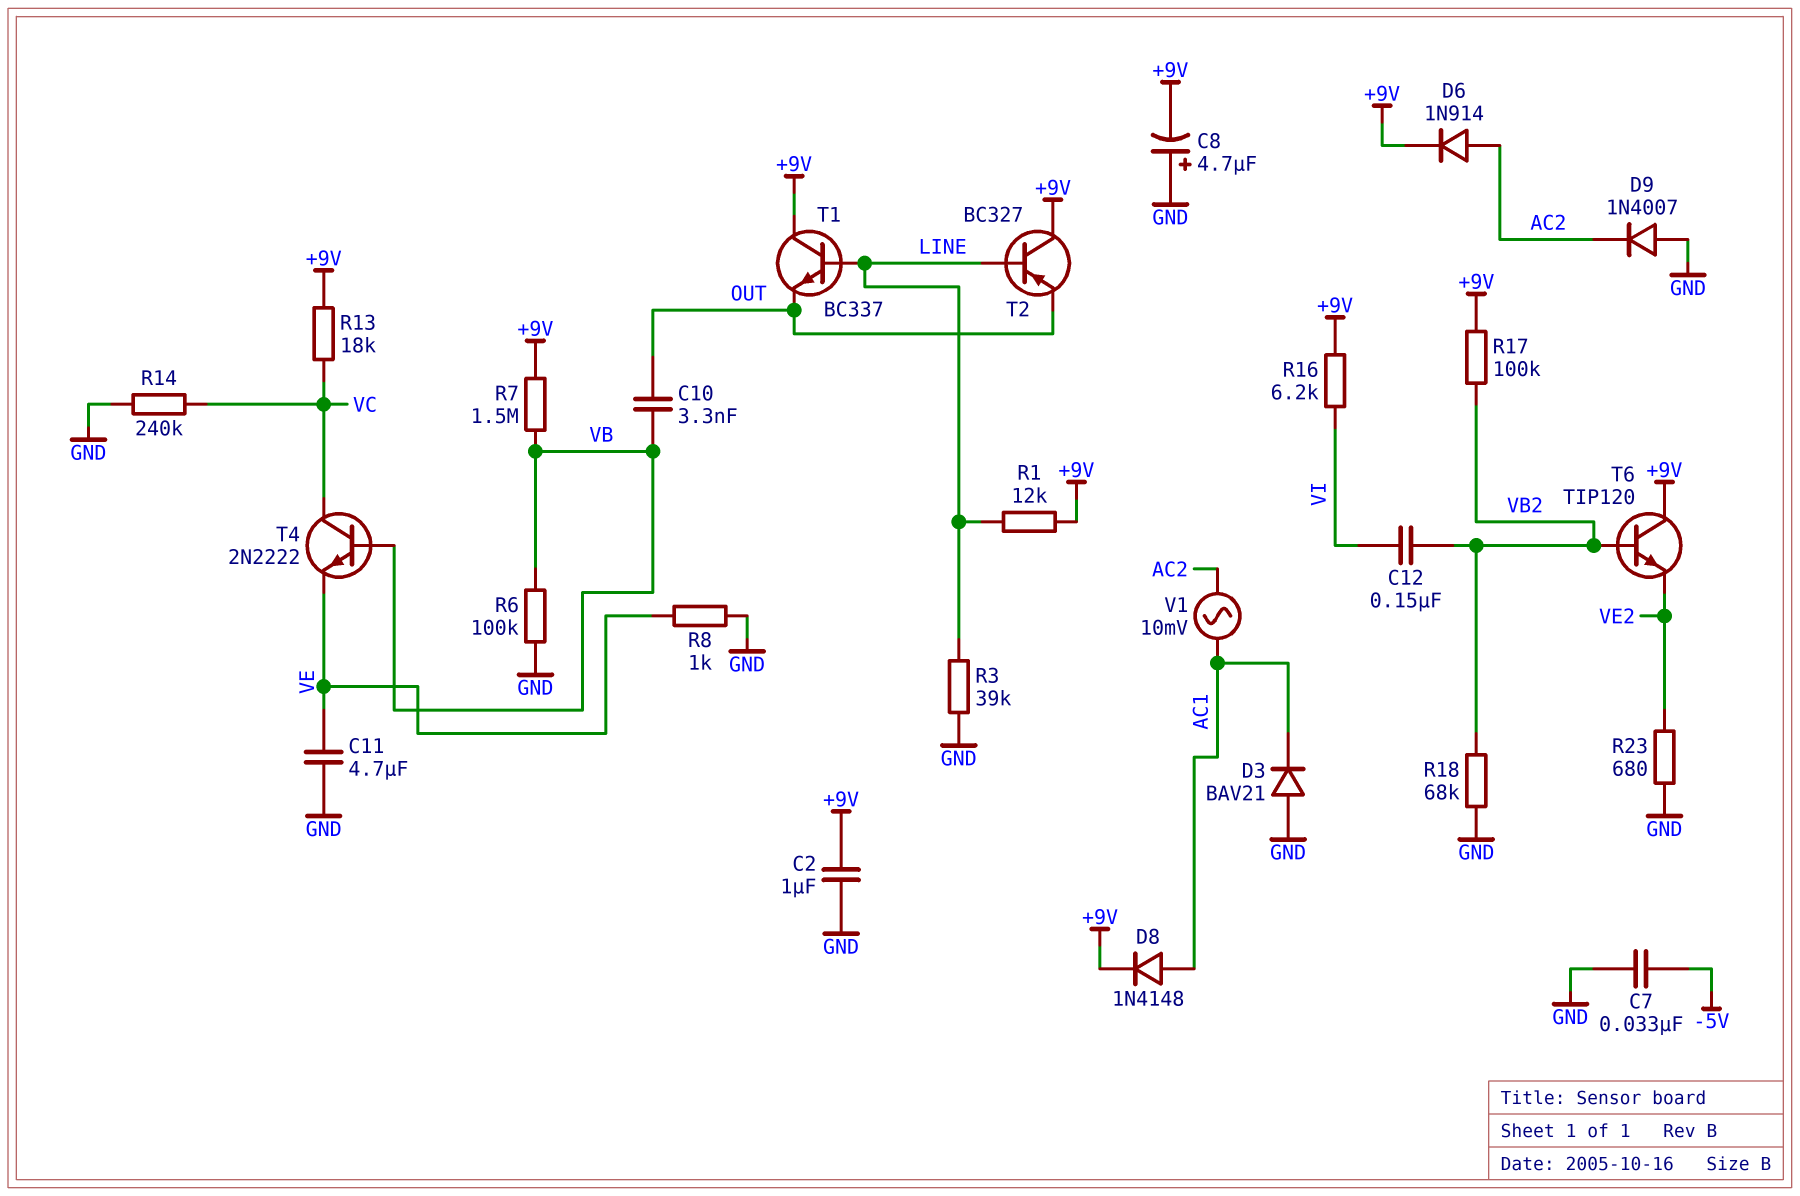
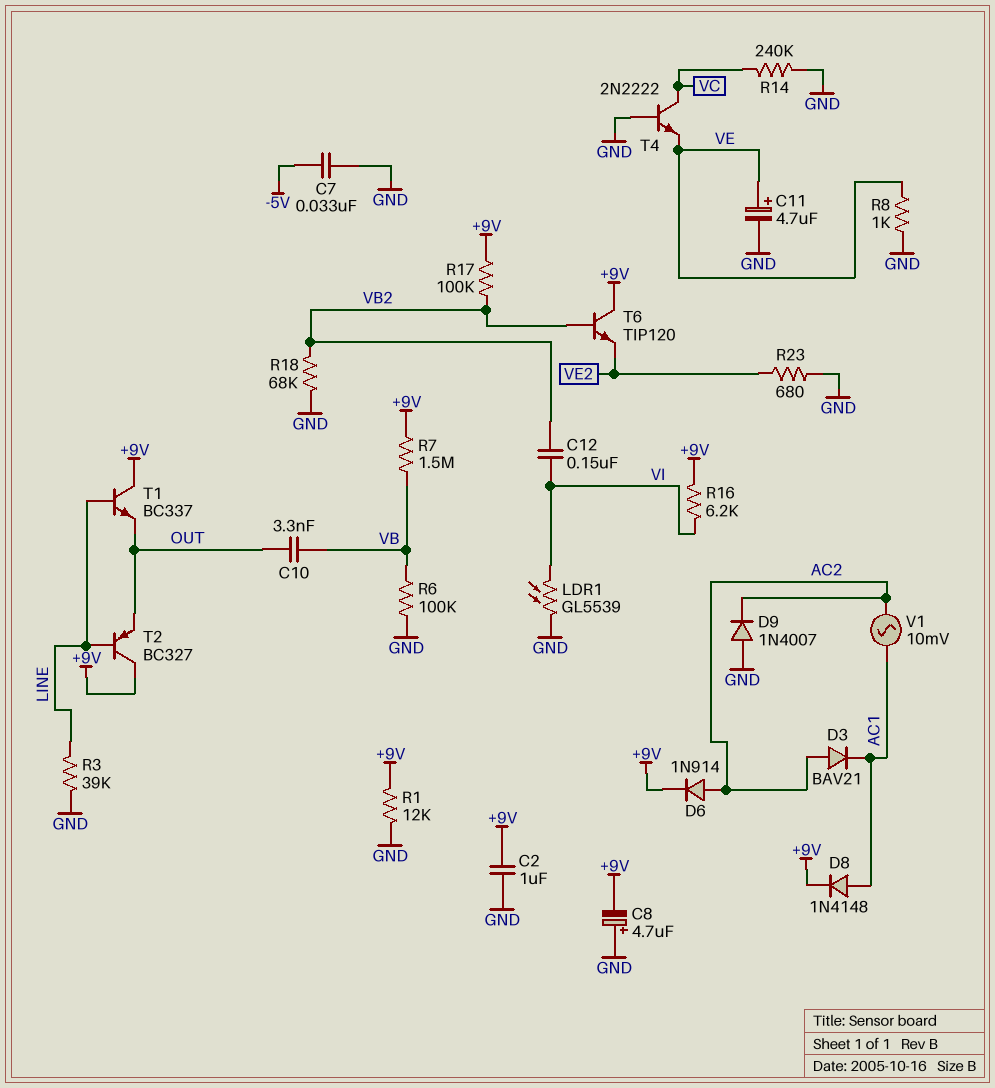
C11: 4.7uF (GND, VE) -> 4.7uF (plus VE, minus GND)
D3: diode BAV21 (A GND, K AC1) -> diode BAV21 (A AC2, K AC1)
LDR1: none -> GL5539 (GND, VI)
R1: 12k (+9V, LINE) -> 12k (+9V, GND)
R13: 18k (+9V, VC) -> none
T4: NPN 2N2222 (B VB, C VC, E VE) -> NPN 2N2222 (B GND, C VC, E VE)

